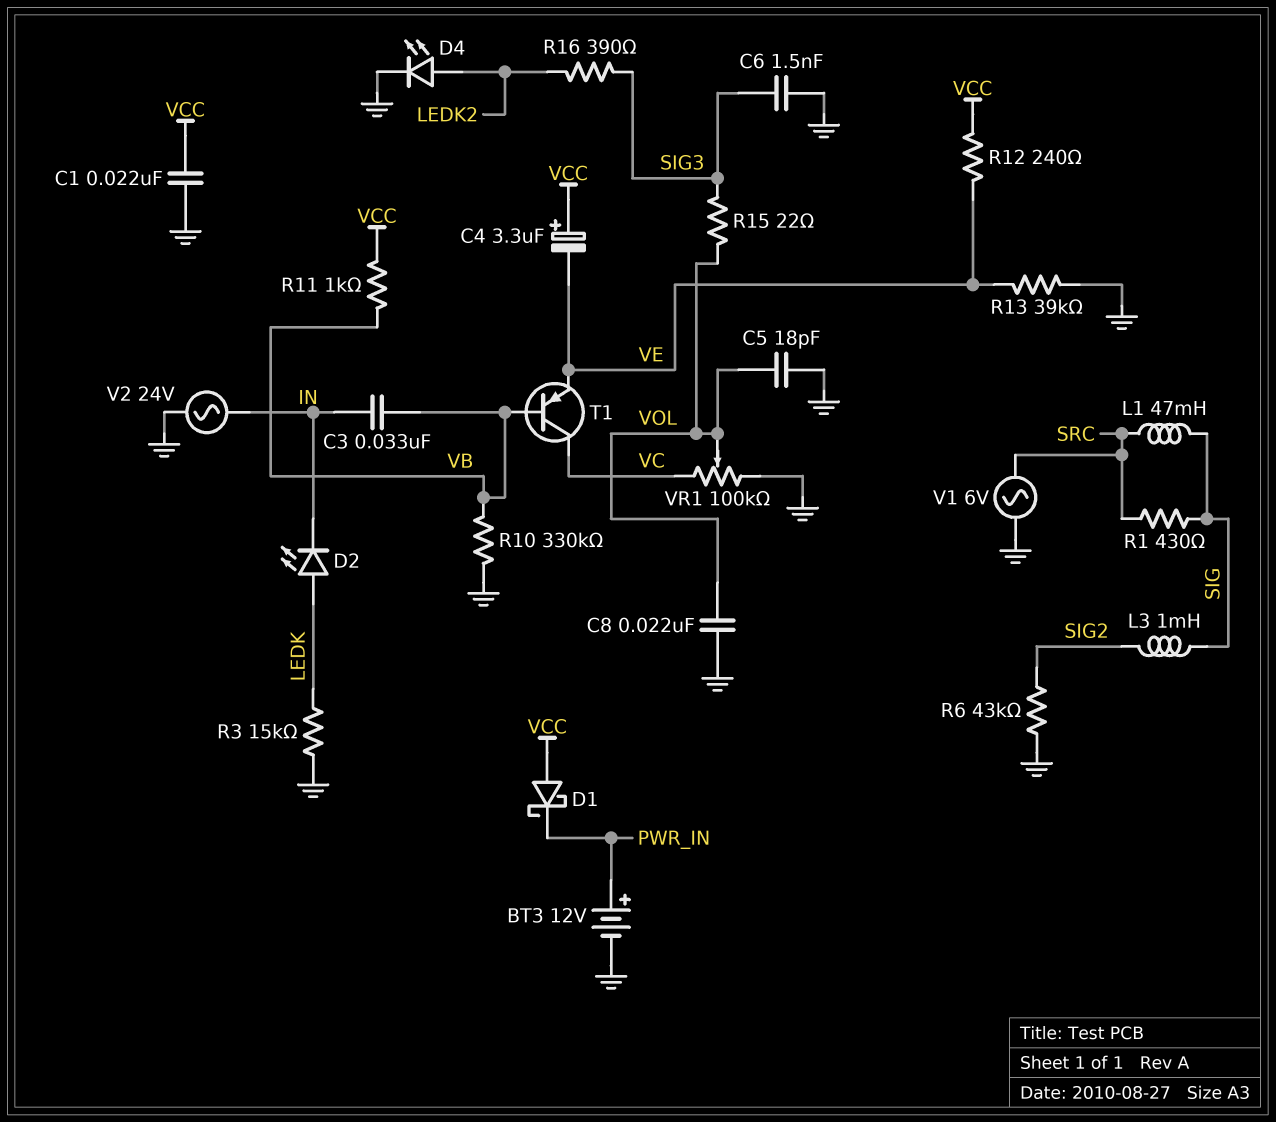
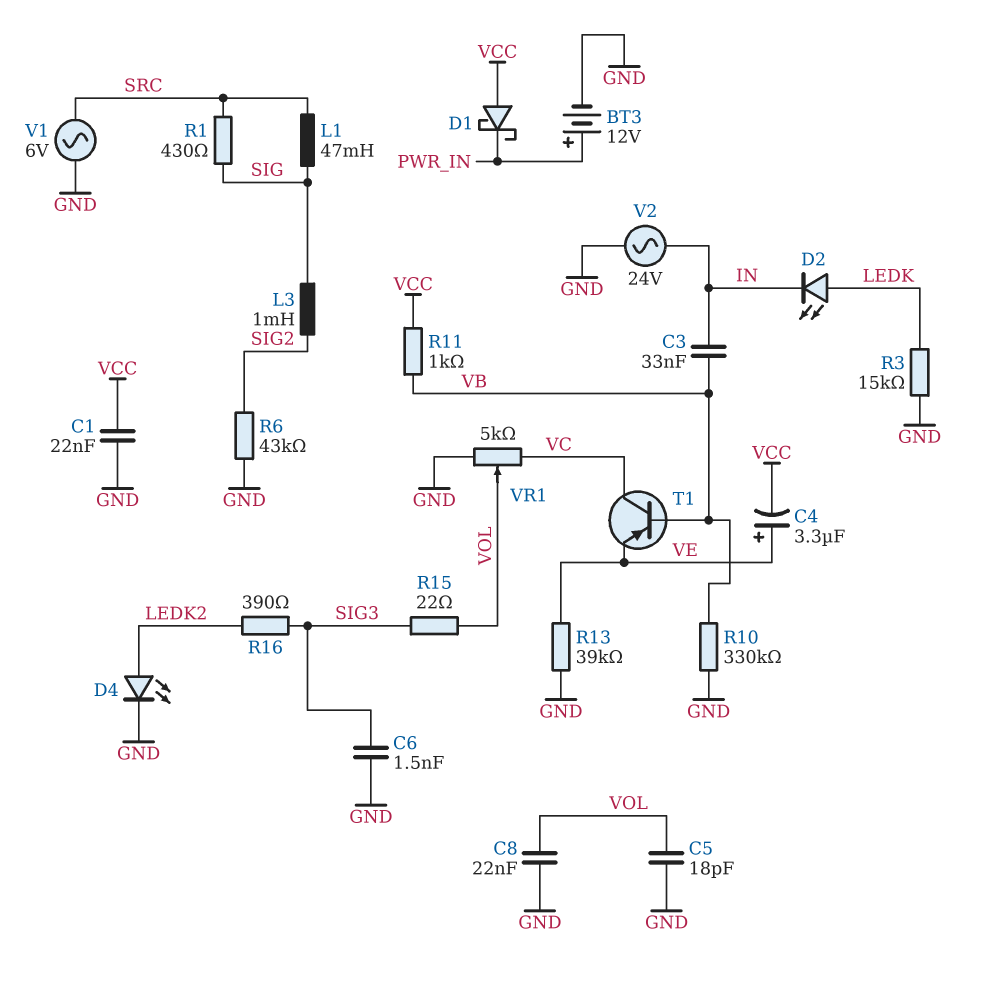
C4: 3.3uF (plus VCC, minus VE) -> 3.3uF (plus VE, minus VCC)
R12: 240 (VCC, VE) -> none
VR1: 100k (GND, VC, wiper VOL) -> 5k (GND, VC, wiper VOL)

